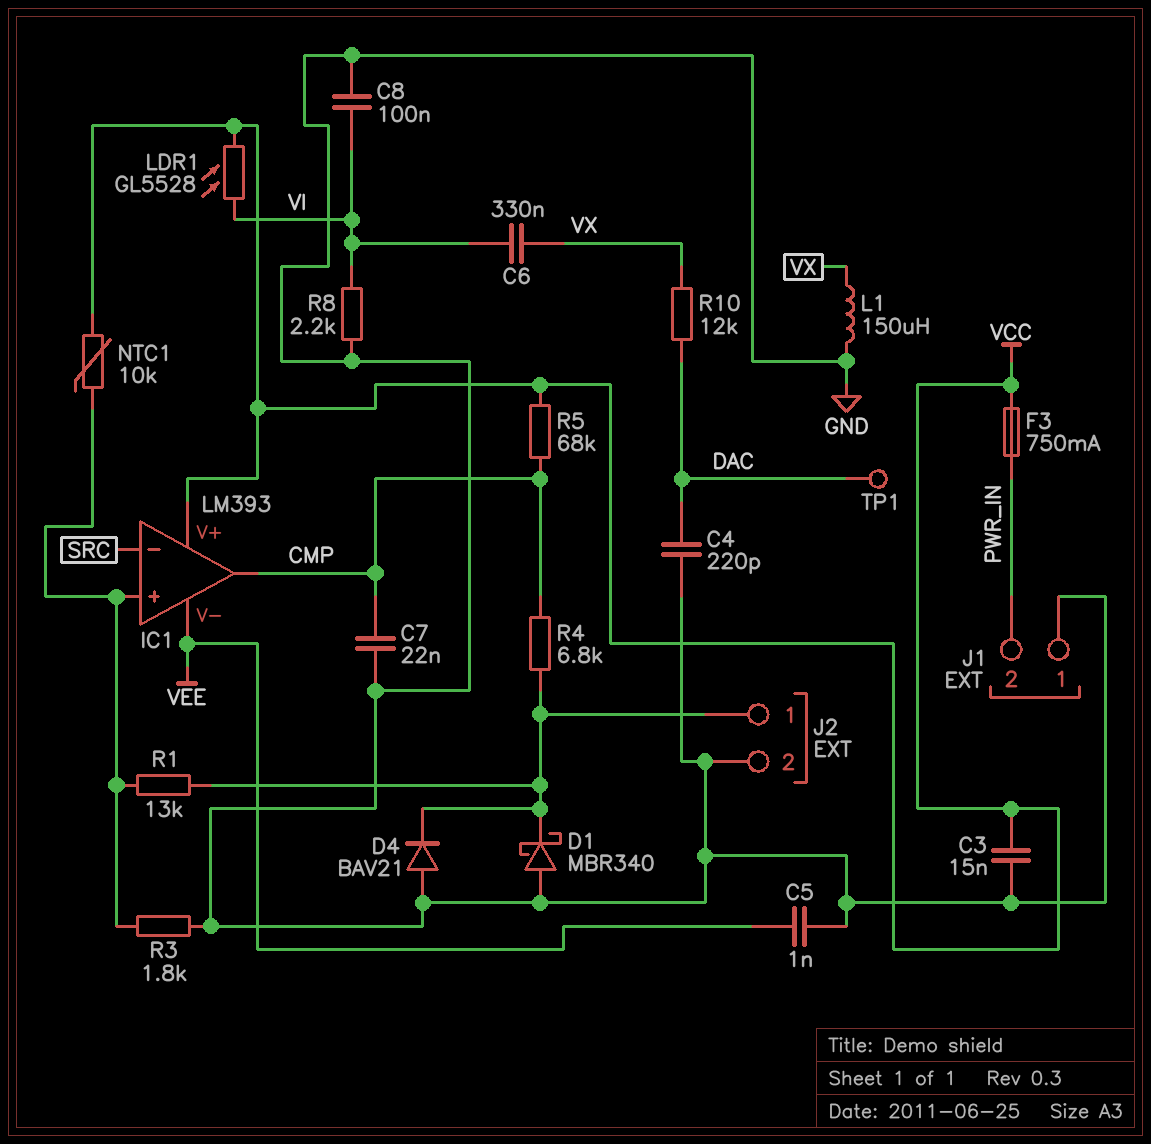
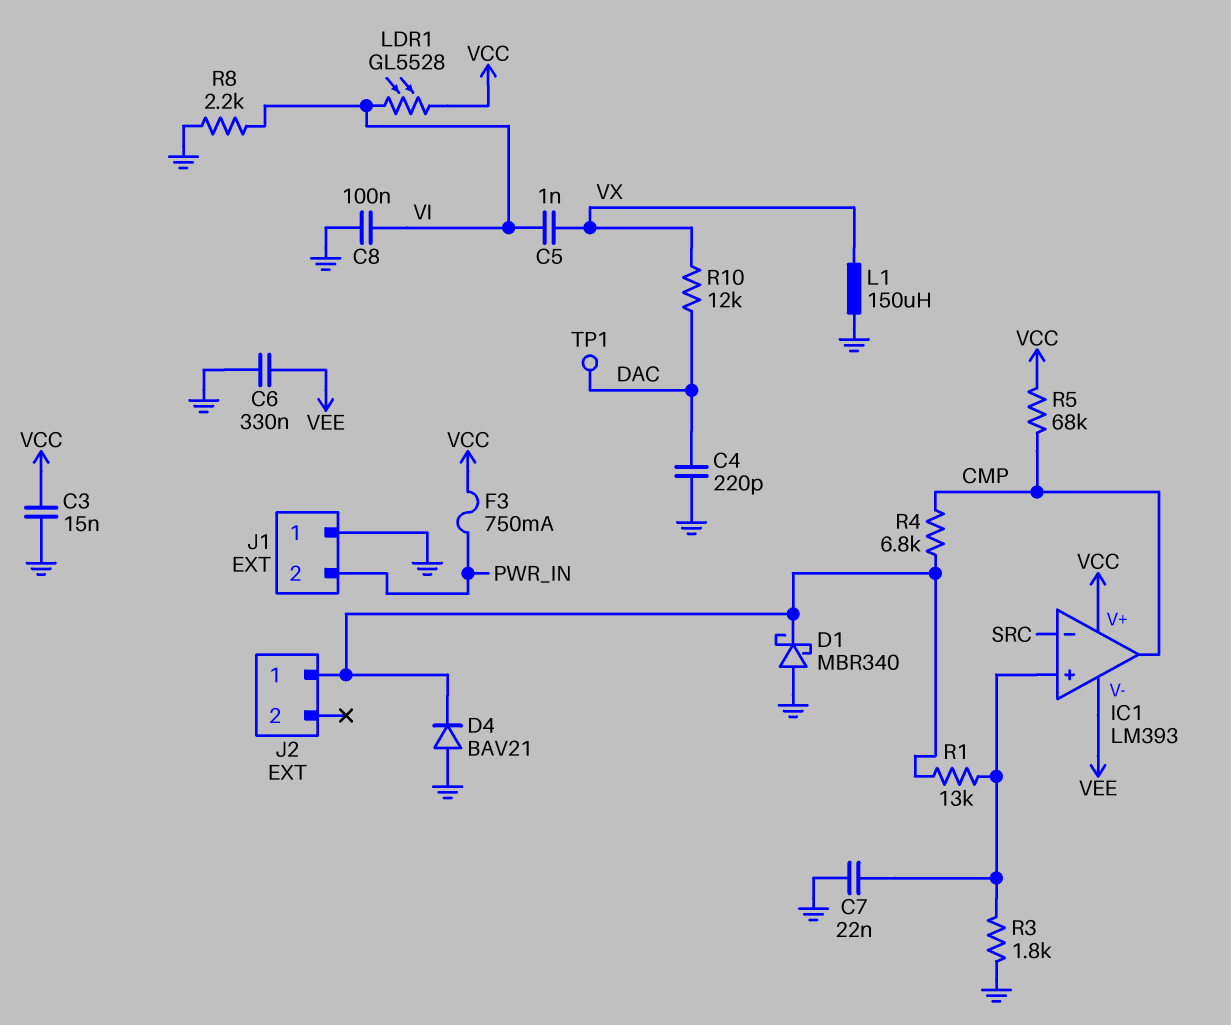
C5: 1nF (GND, VEE) -> 1nF (VI, VX)
C6: 330nF (VI, VX) -> 330nF (GND, VEE)
C7: 22nF (CMP, GND) -> 22nF (GND, IC1/in+)
J2 pin 2: GND -> none
NTC1: 10k (IC1/in+, VCC) -> none

